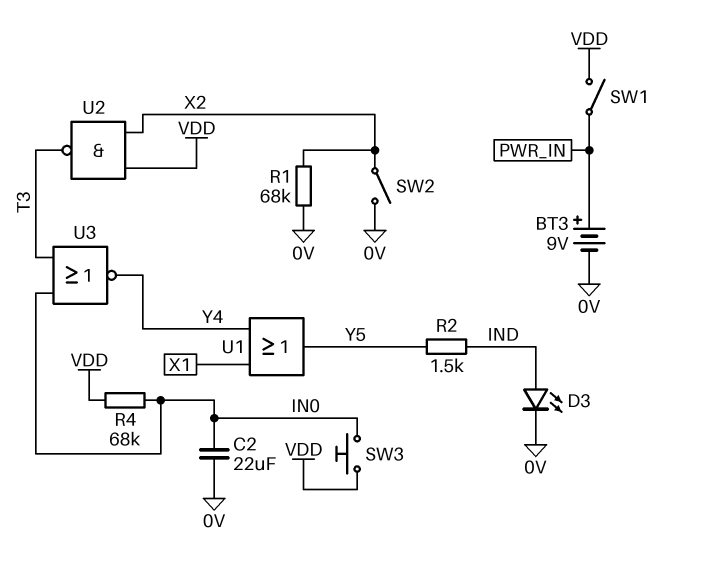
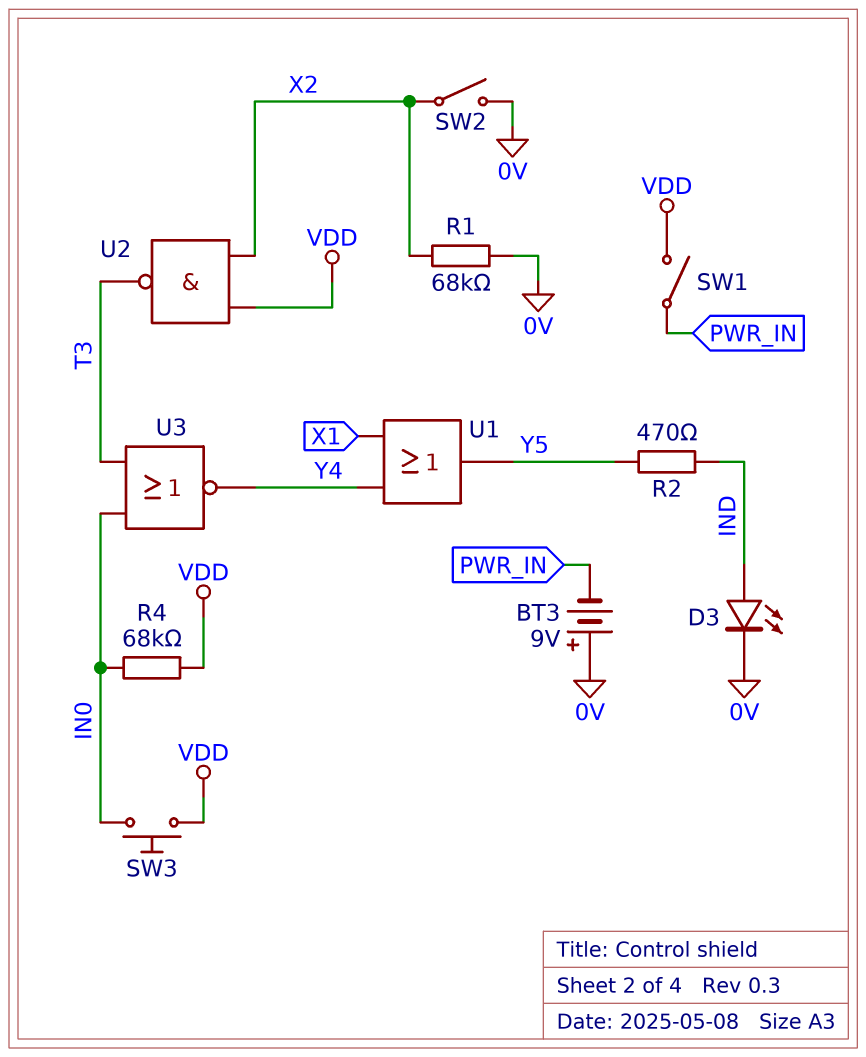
BT3: 9V (plus PWR_IN, minus 0V) -> 9V (plus 0V, minus PWR_IN)
C2: 22uF (0V, IN0) -> none
R2: 1.5k (IND, Y5) -> 470 (IND, Y5)

